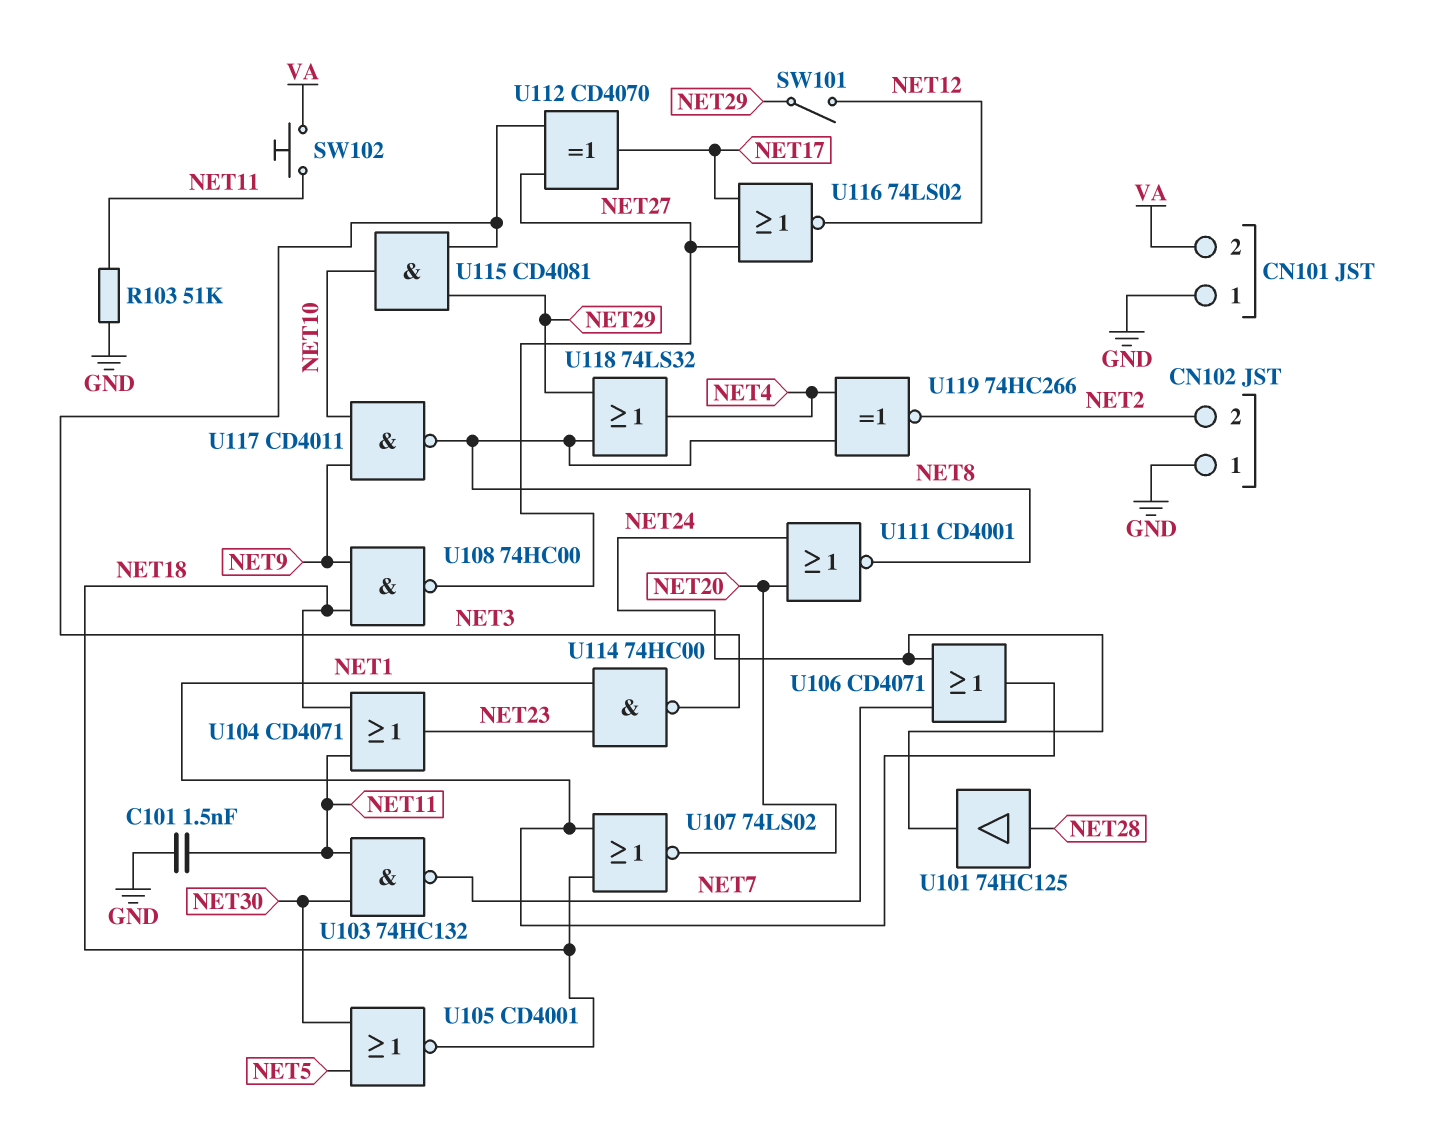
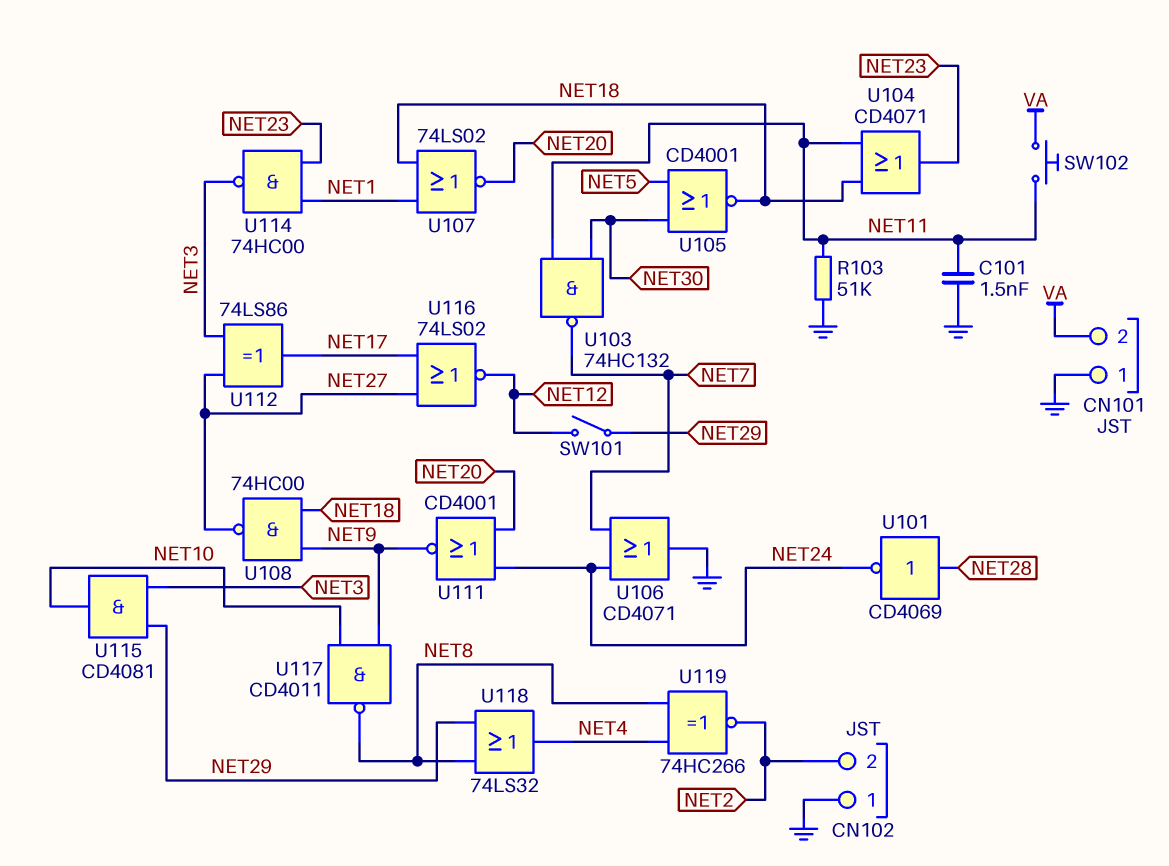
U101: buffer 74HC125 (in NET28, out NET24) -> NOT CD4069 (in NET28, out NET24)
U106: OR CD4071 (in NET7, in NET24, out NET1) -> OR CD4071 (in NET7, in NET24, out GND)
U111: NOR CD4001 (in NET20, in NET24, out NET8) -> NOR CD4001 (in NET20, in NET24, out NET9)
U112: XOR CD4070 (in NET3, in NET27, out NET17) -> XOR 74LS86 (in NET3, in NET27, out NET17)

